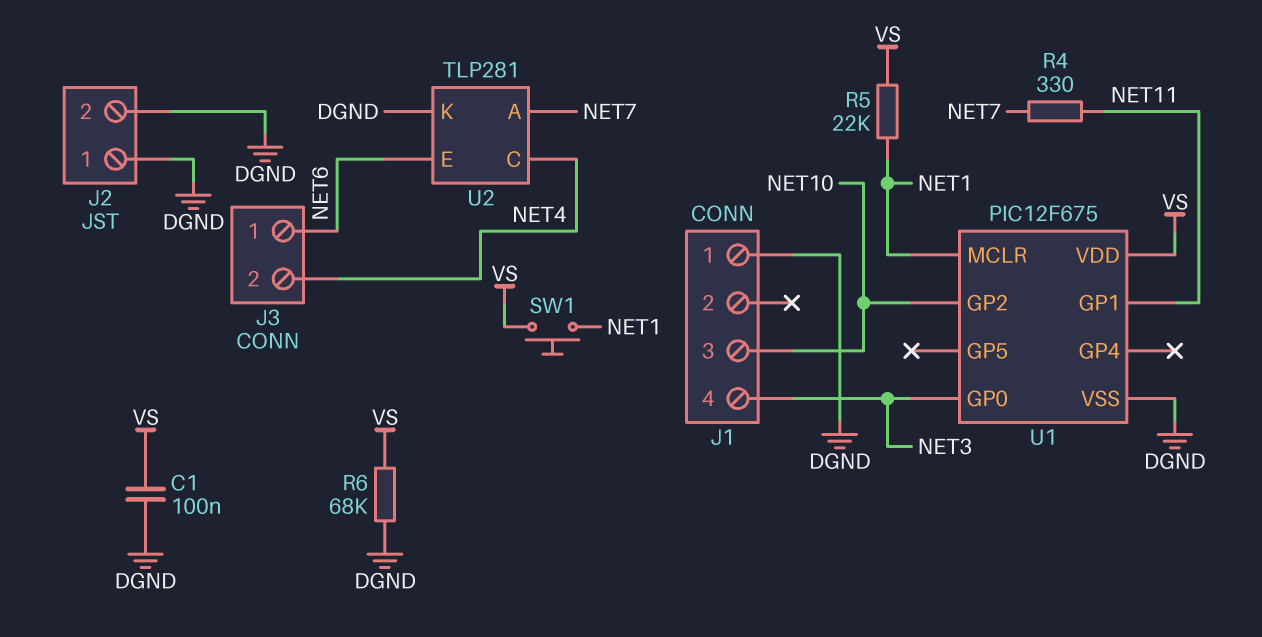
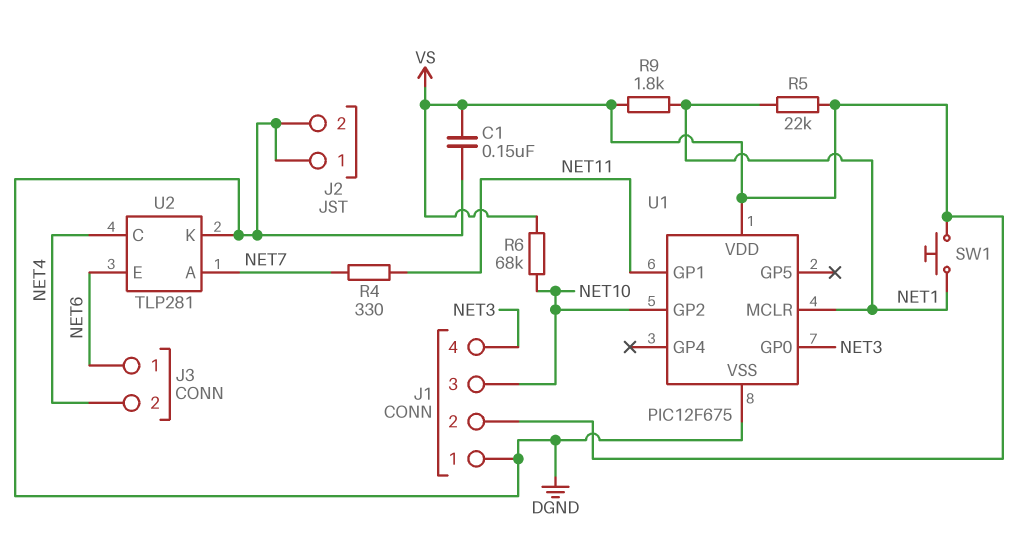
C1: 100nF (DGND, VS) -> 150nF (DGND, VS)
J1 pin 2: none -> VS
R6: 68k (DGND, VS) -> 68k (NET10, VS)
R9: none -> 1.8k (NET1, VS)

